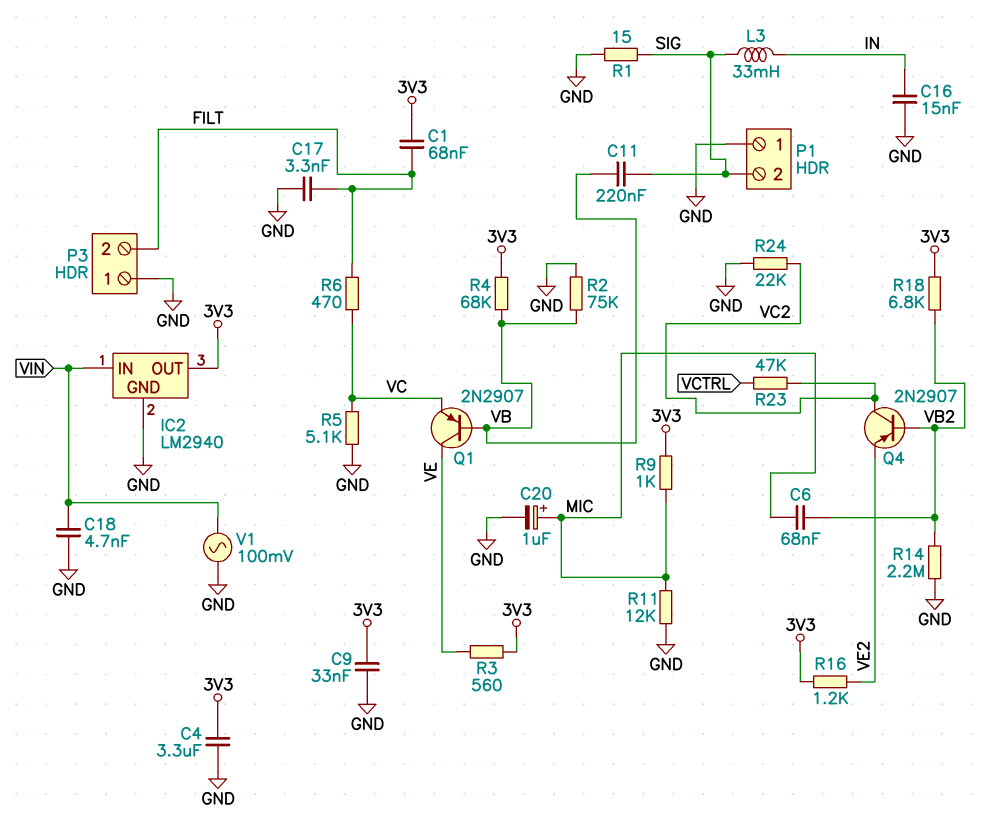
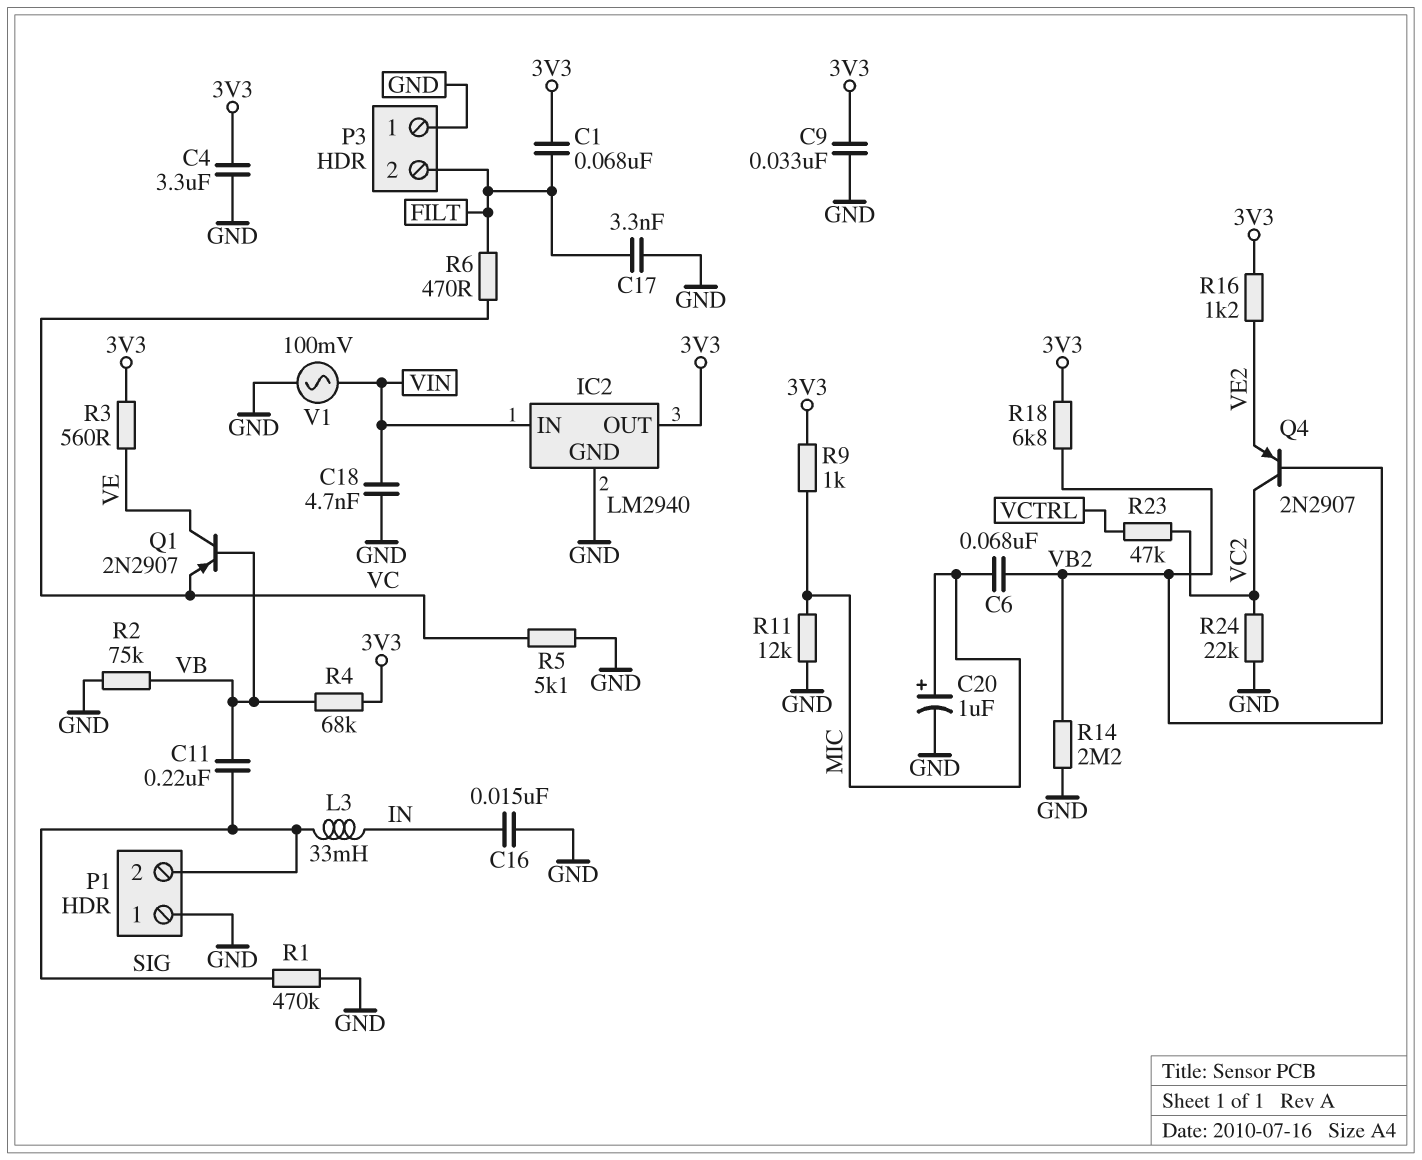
R1: 15 (GND, SIG) -> 470k (GND, SIG)

